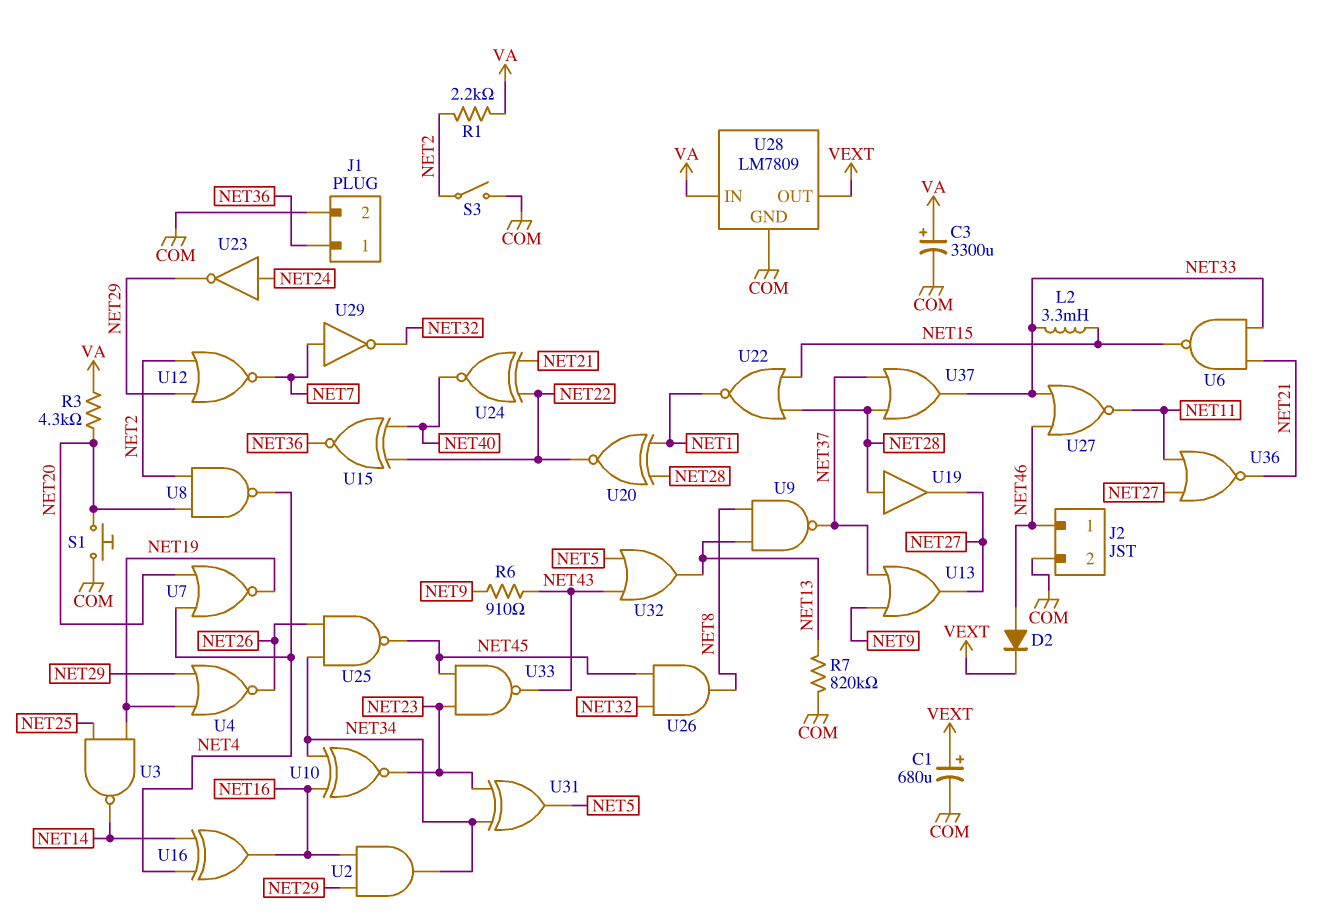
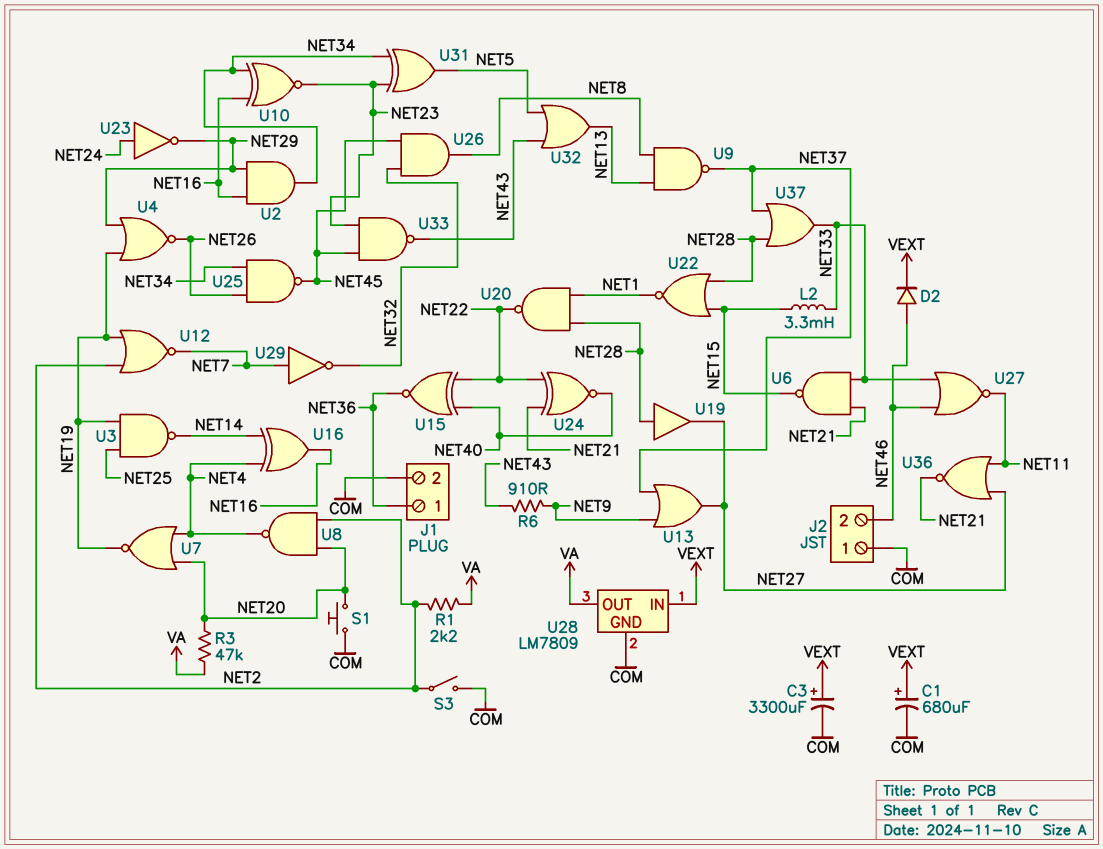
C3: 3300uF (plus VA, minus COM) -> 3300uF (plus VEXT, minus COM)
J2 pin 1: NET46 -> COM
J2 pin 2: COM -> NET46
R3: 4.3k (NET20, VA) -> 47k (NET20, VA)
R7: 820k (COM, NET13) -> none
U12: NOR (in NET2, in NET29, out NET7) -> NOR (in NET2, in NET19, out NET7)
U20: XNOR (in NET1, in NET28, out NET22) -> NAND (in NET1, in NET28, out NET22)
U28 pin IN: VA -> VEXT
U28 pin OUT: VEXT -> VA

